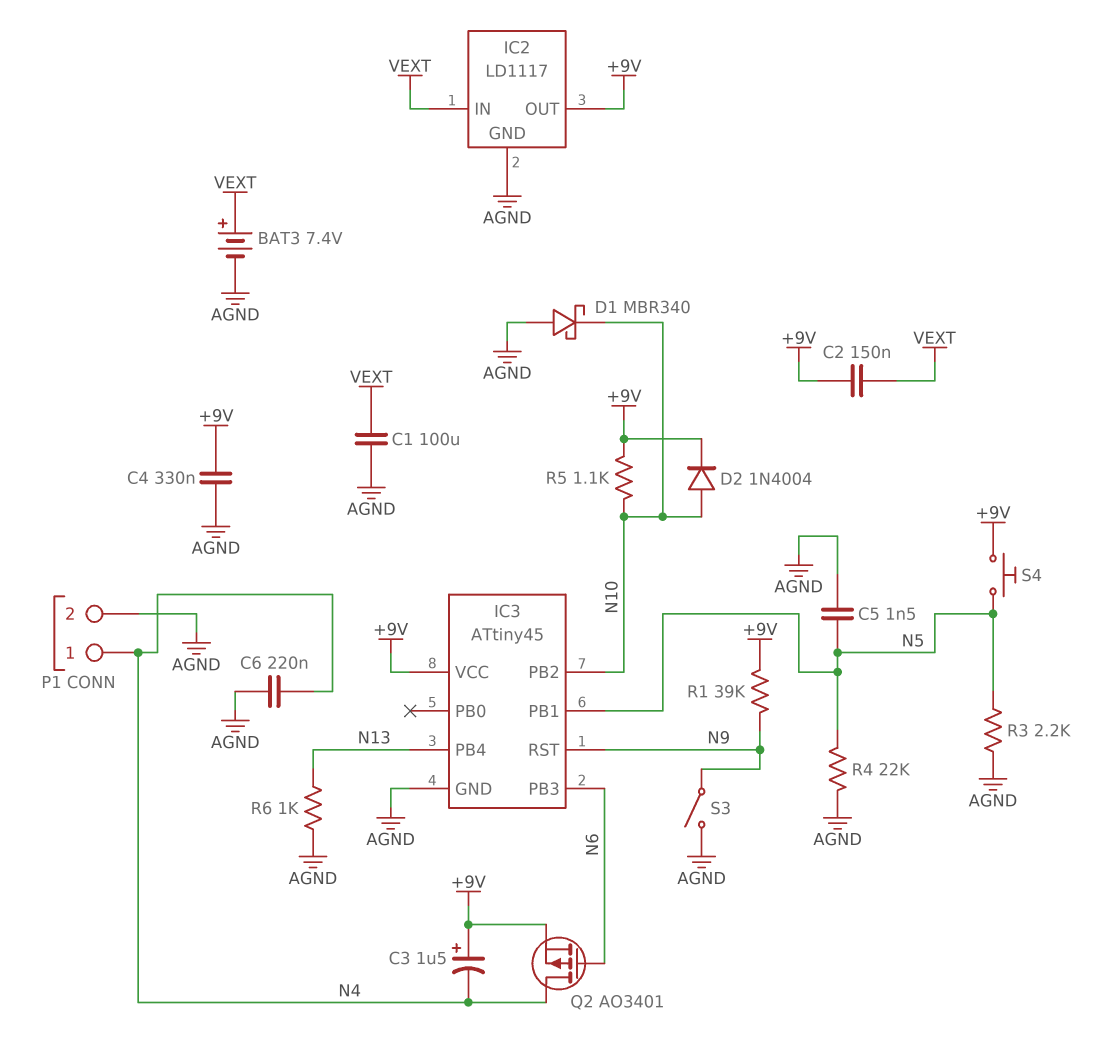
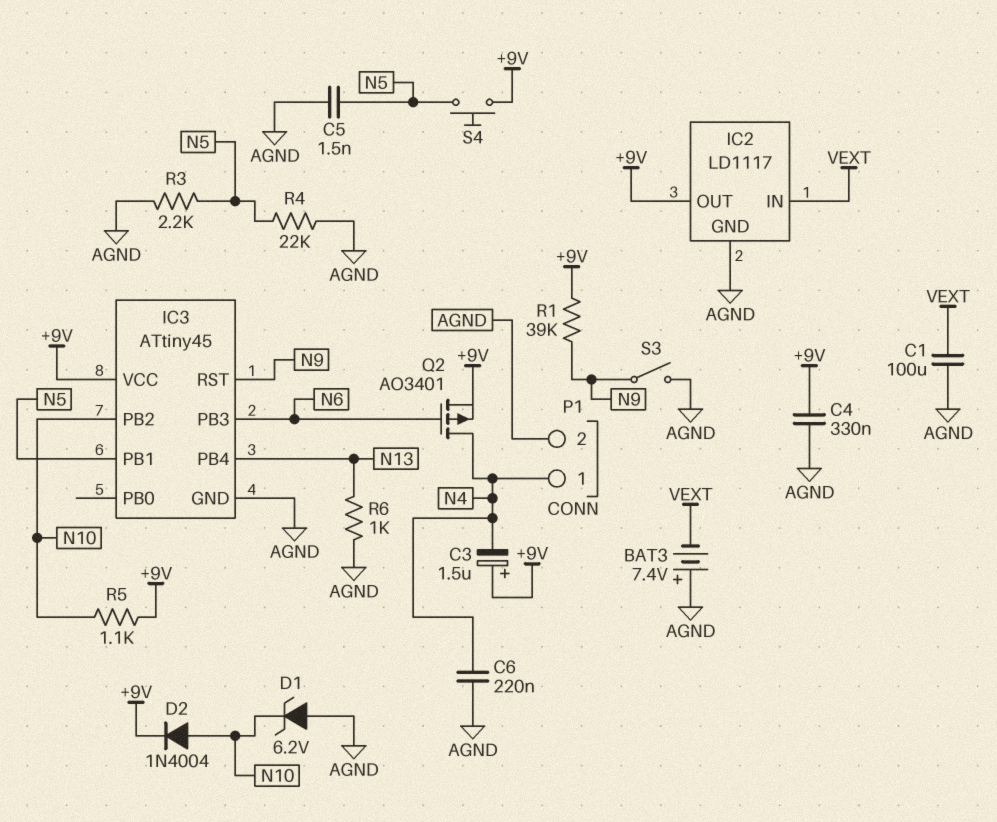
BAT3: 7.4V (plus VEXT, minus AGND) -> 7.4V (plus AGND, minus VEXT)
C2: 150nF (+9V, VEXT) -> none
D1: schottky MBR340 (A AGND, K N10) -> zener 6.2V (A AGND, K N10)

